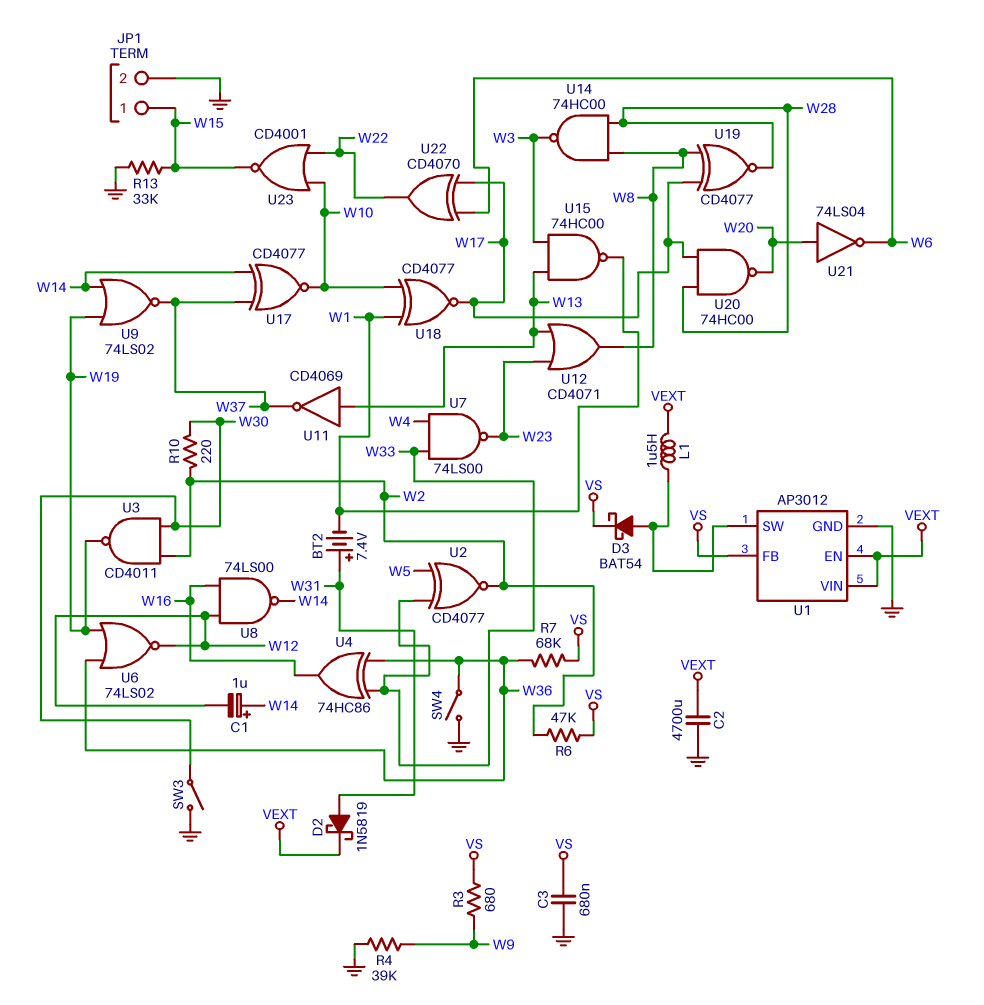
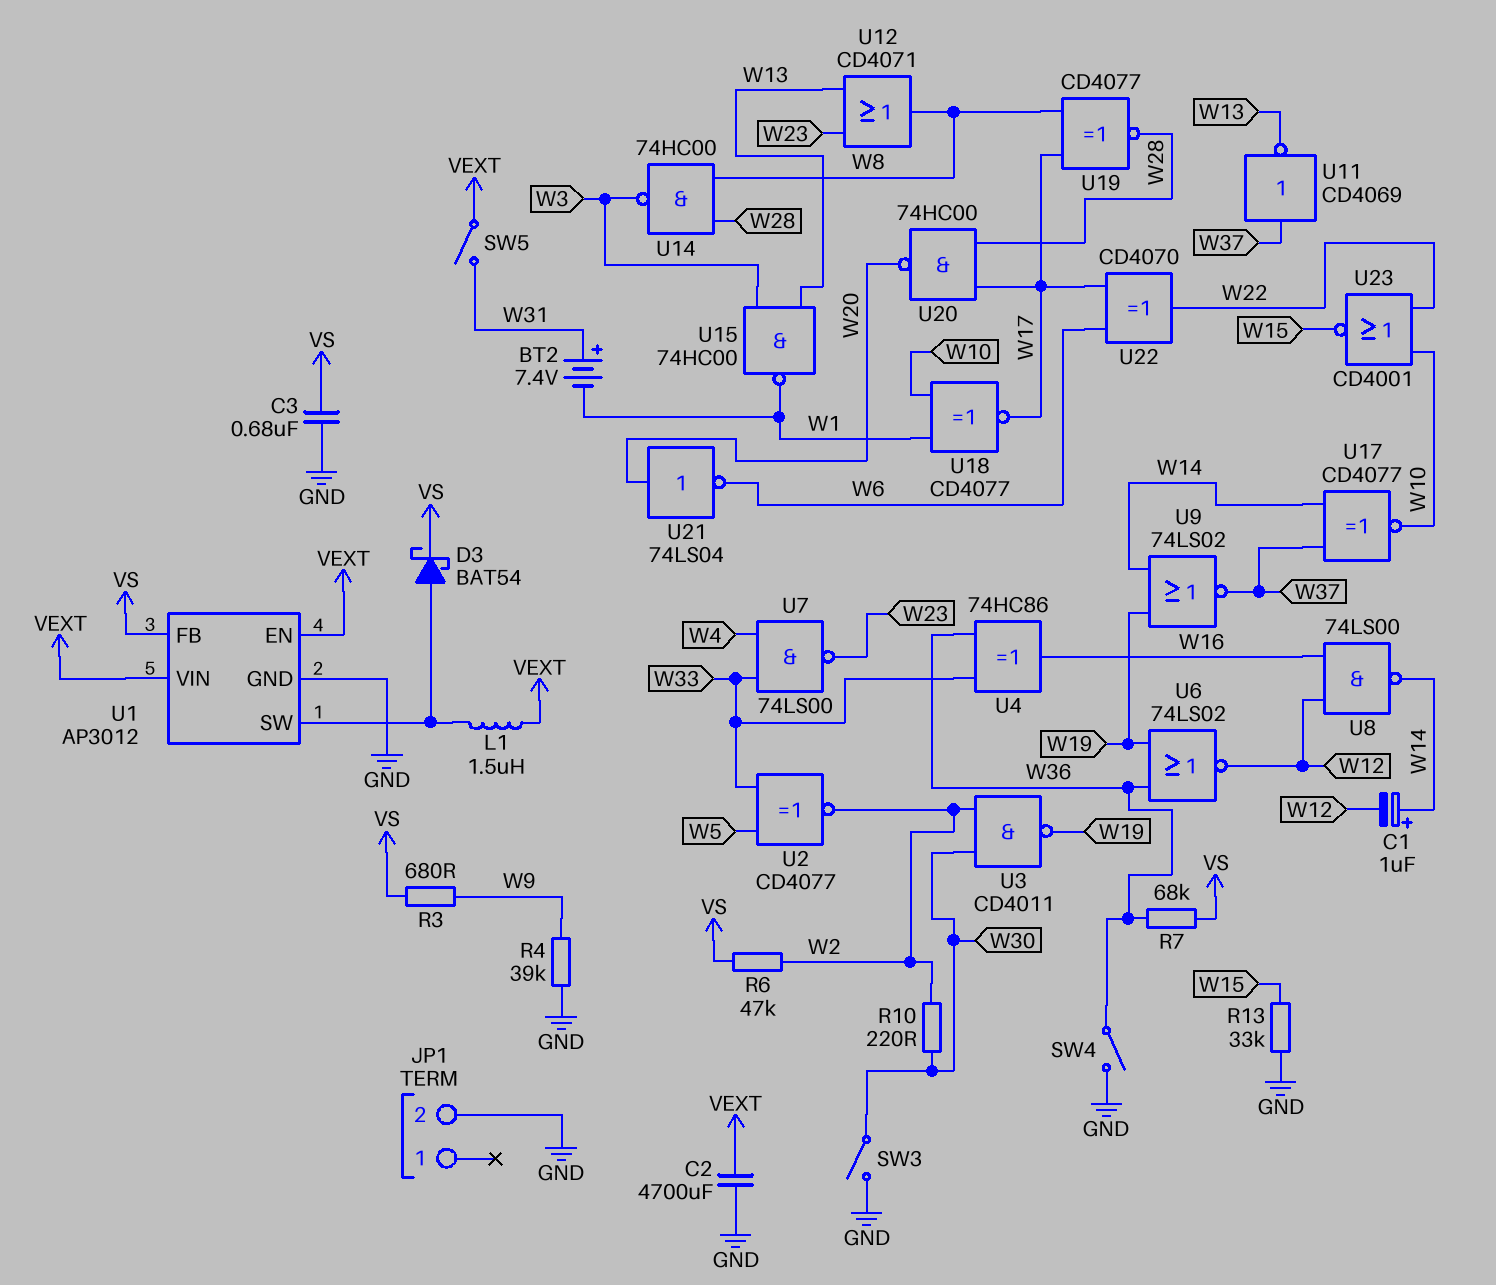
D2: schottky 1N5819 (A W31, K VEXT) -> none
JP1 pin 1: W15 -> none
SW5: none -> switch (VEXT, W31)
U11: NOT CD4069 (in W13, out W37) -> NOT CD4069 (in W37, out W13)

